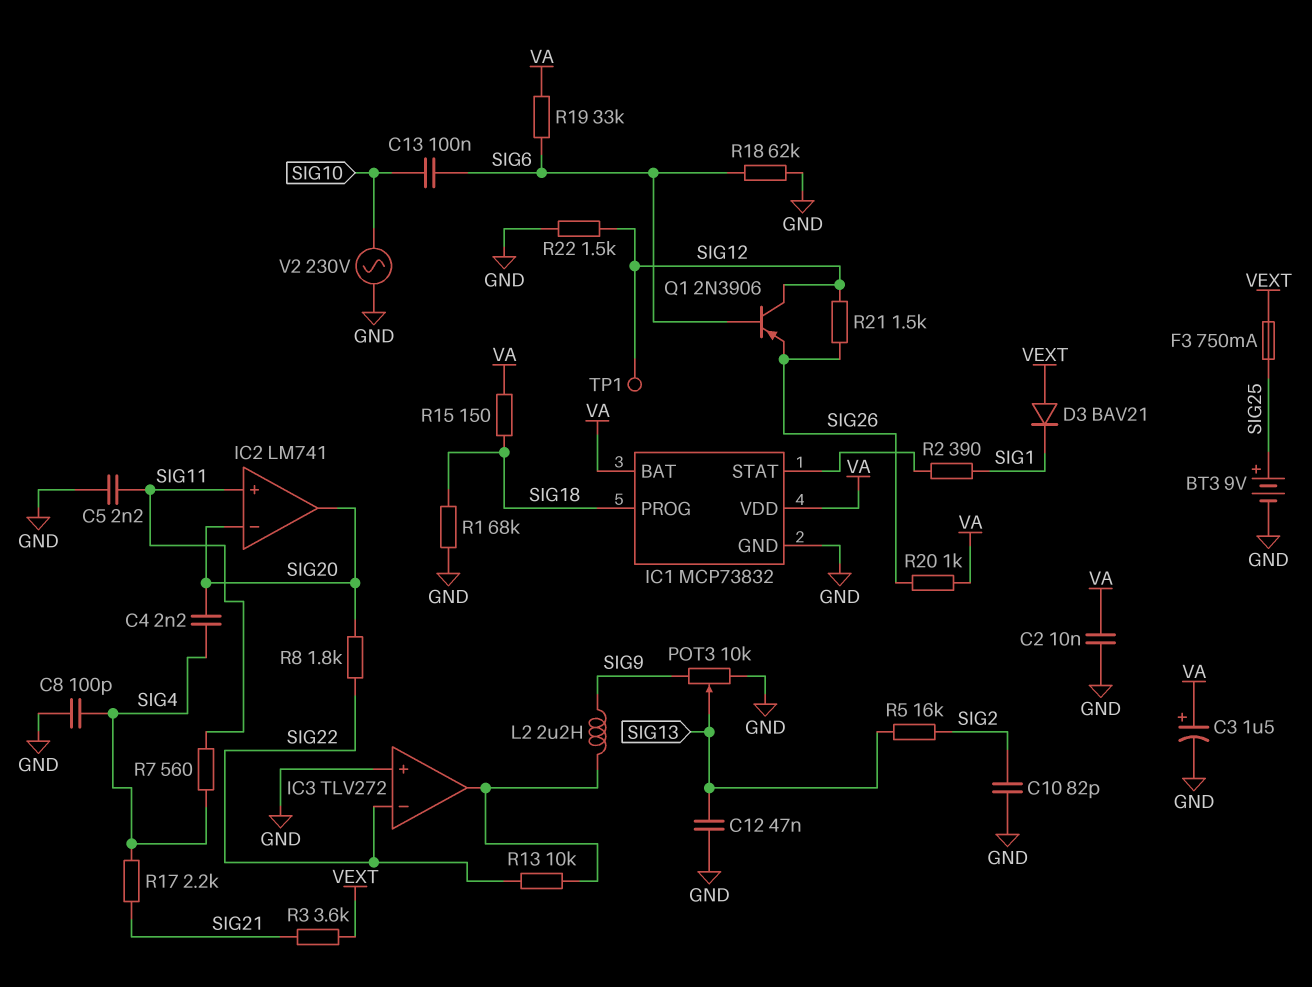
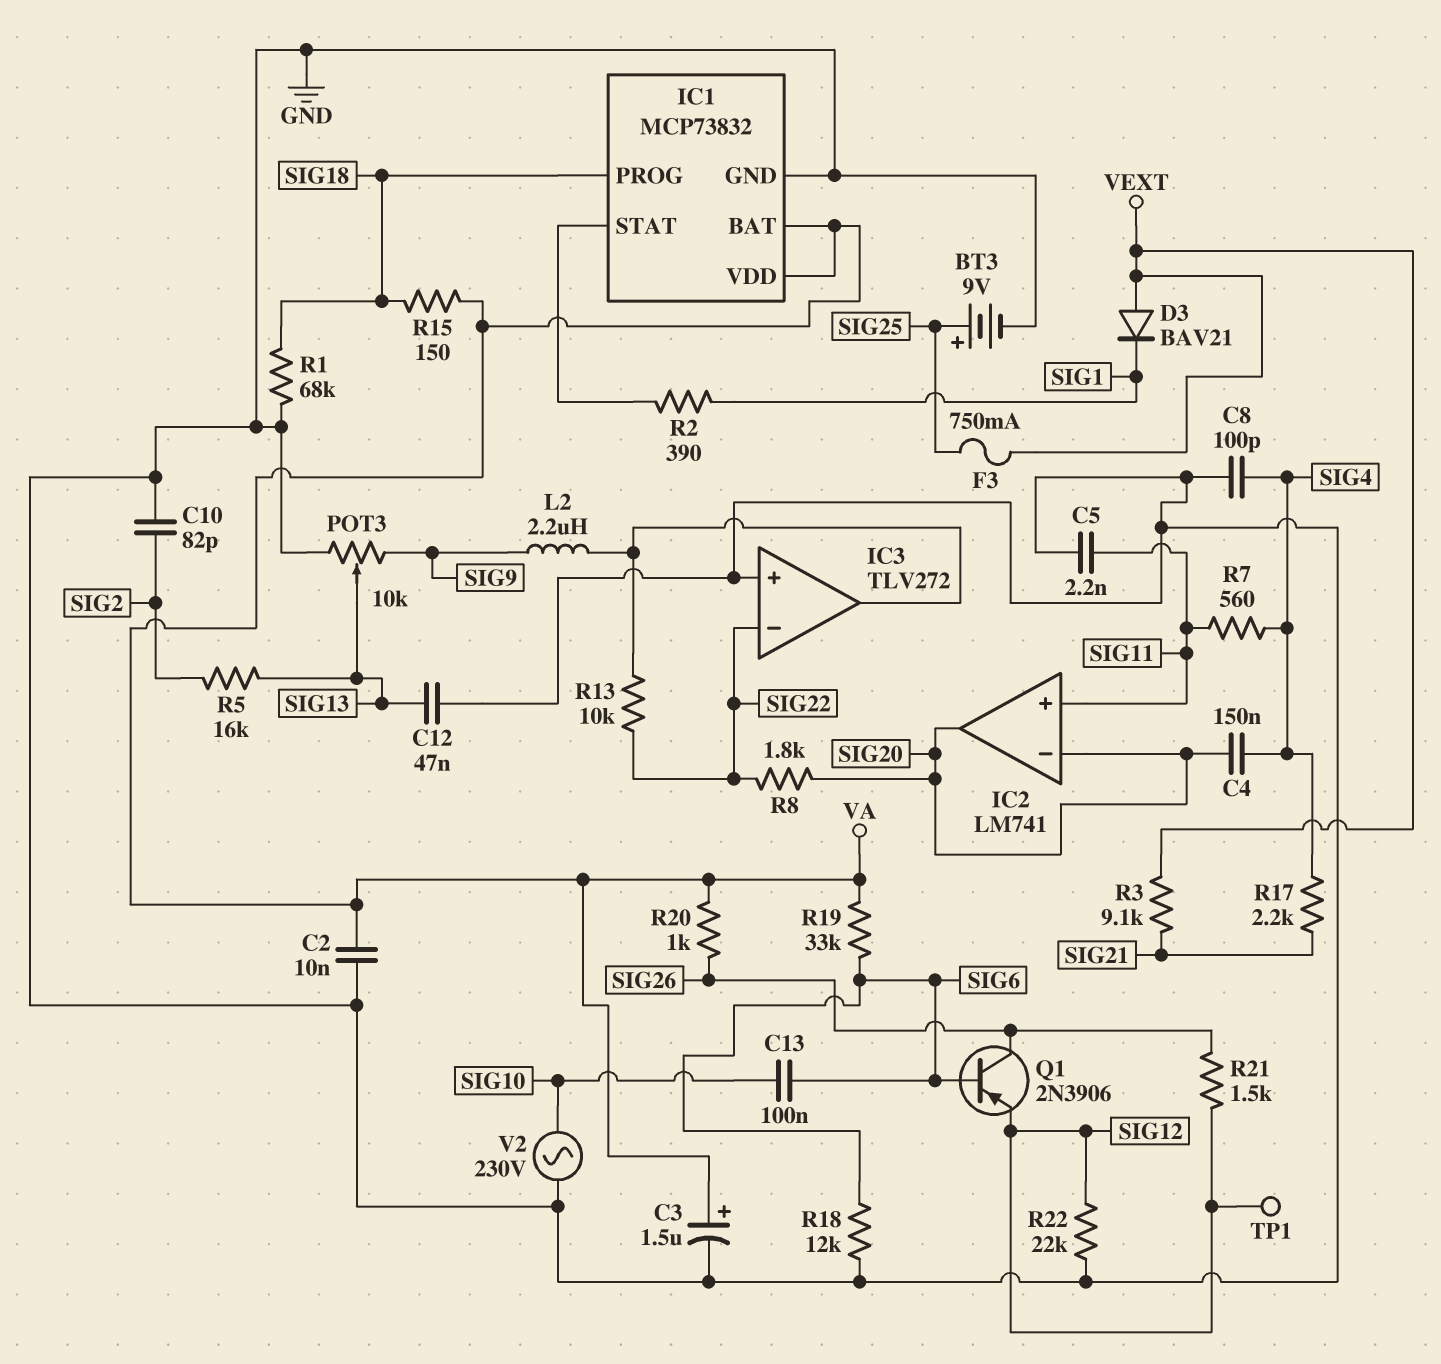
C4: 2.2nF (SIG4, SIG20) -> 150nF (SIG4, SIG20)
Q1: PNP 2N3906 (B SIG6, C SIG12, E SIG26) -> PNP 2N3906 (B SIG6, C SIG26, E SIG12)
R3: 3.6k (SIG21, VEXT) -> 9.1k (SIG21, VEXT)
R18: 62k (GND, SIG6) -> 12k (GND, SIG6)
R22: 1.5k (GND, SIG12) -> 22k (GND, SIG12)

